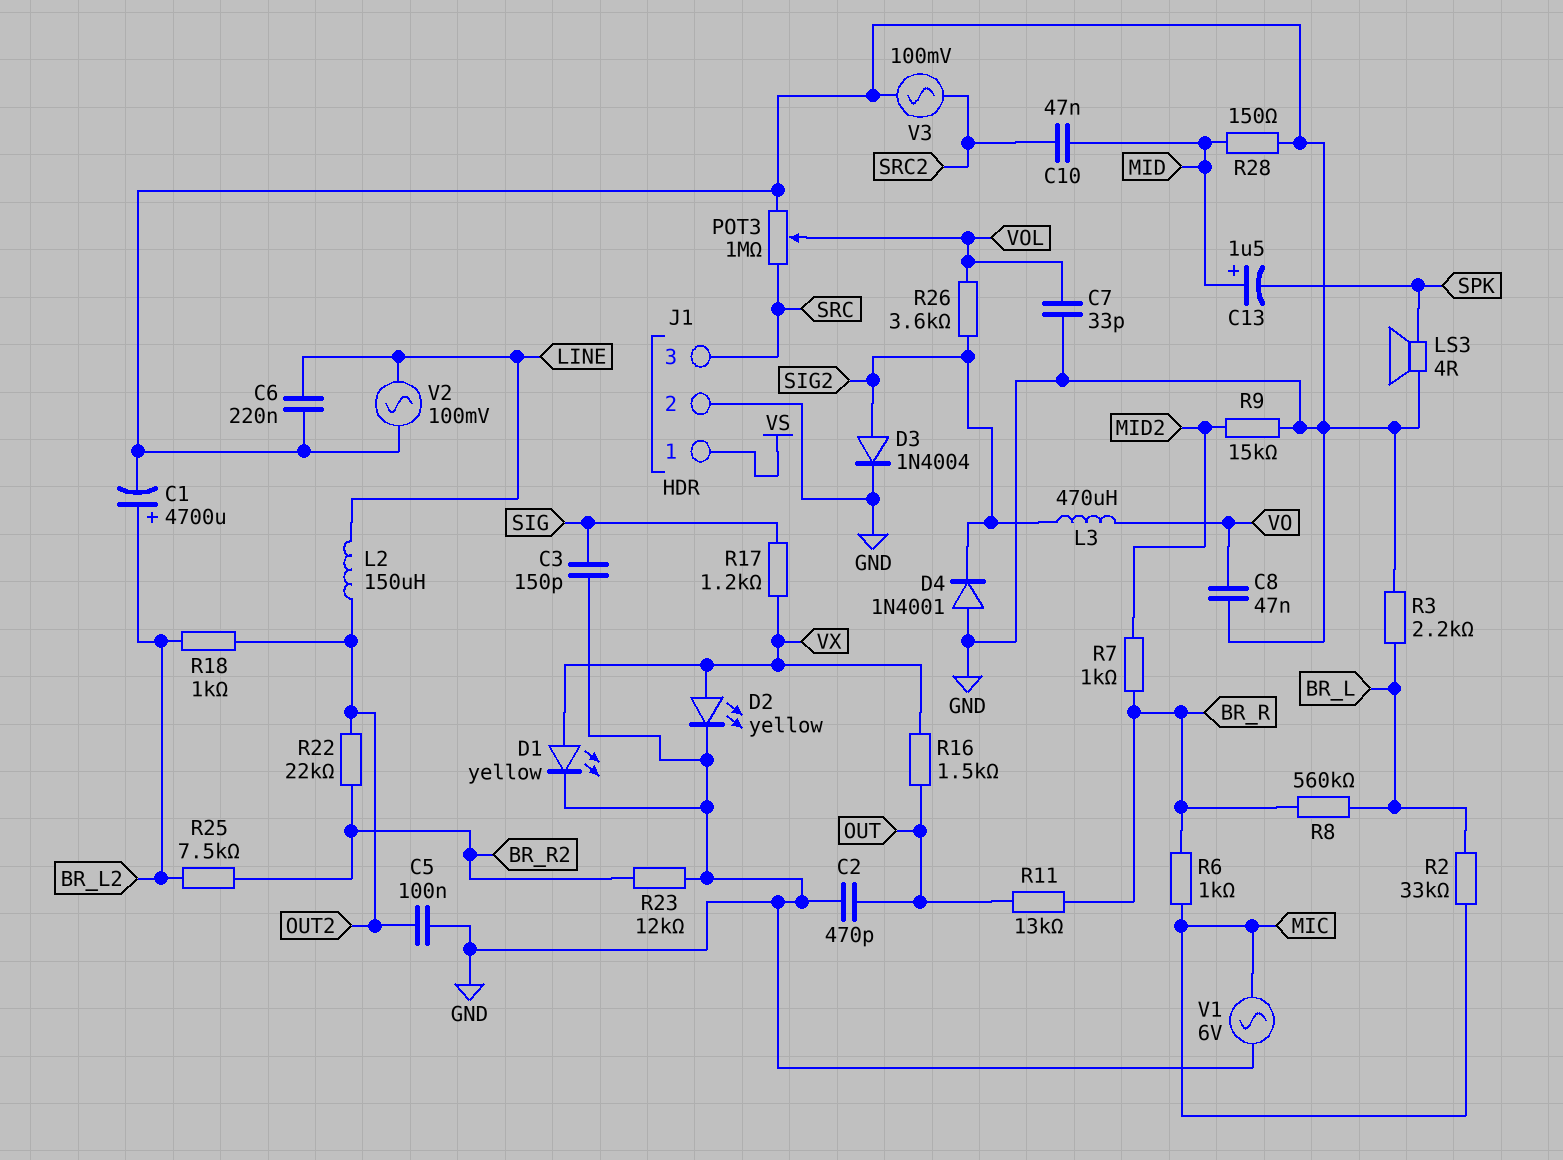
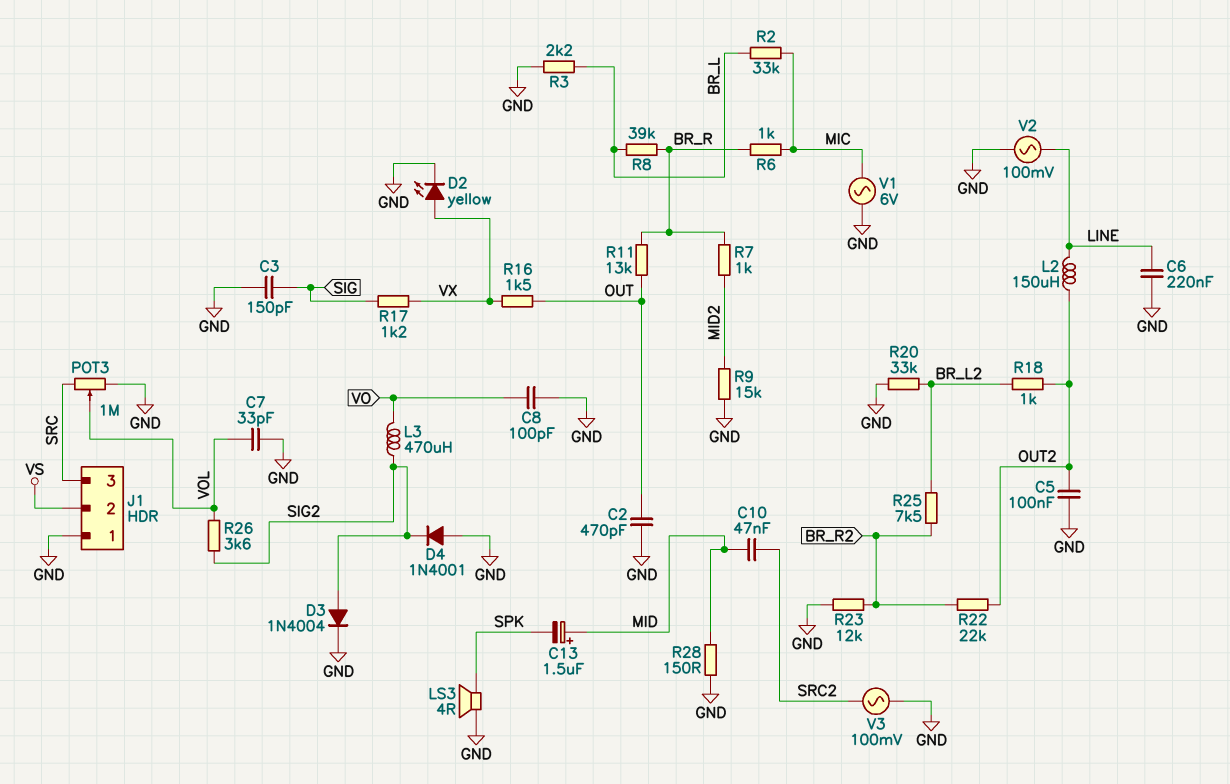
C1: 4700uF (plus BR_L2, minus GND) -> none
C8: 47nF (GND, VO) -> 100pF (GND, VO)
D1: LED yellow (A VX, K GND) -> none
J1 pin 1: VS -> GND
J1 pin 2: GND -> VS
R8: 560k (BR_L, BR_R) -> 39k (BR_L, BR_R)
R20: none -> 33k (BR_L2, GND)

